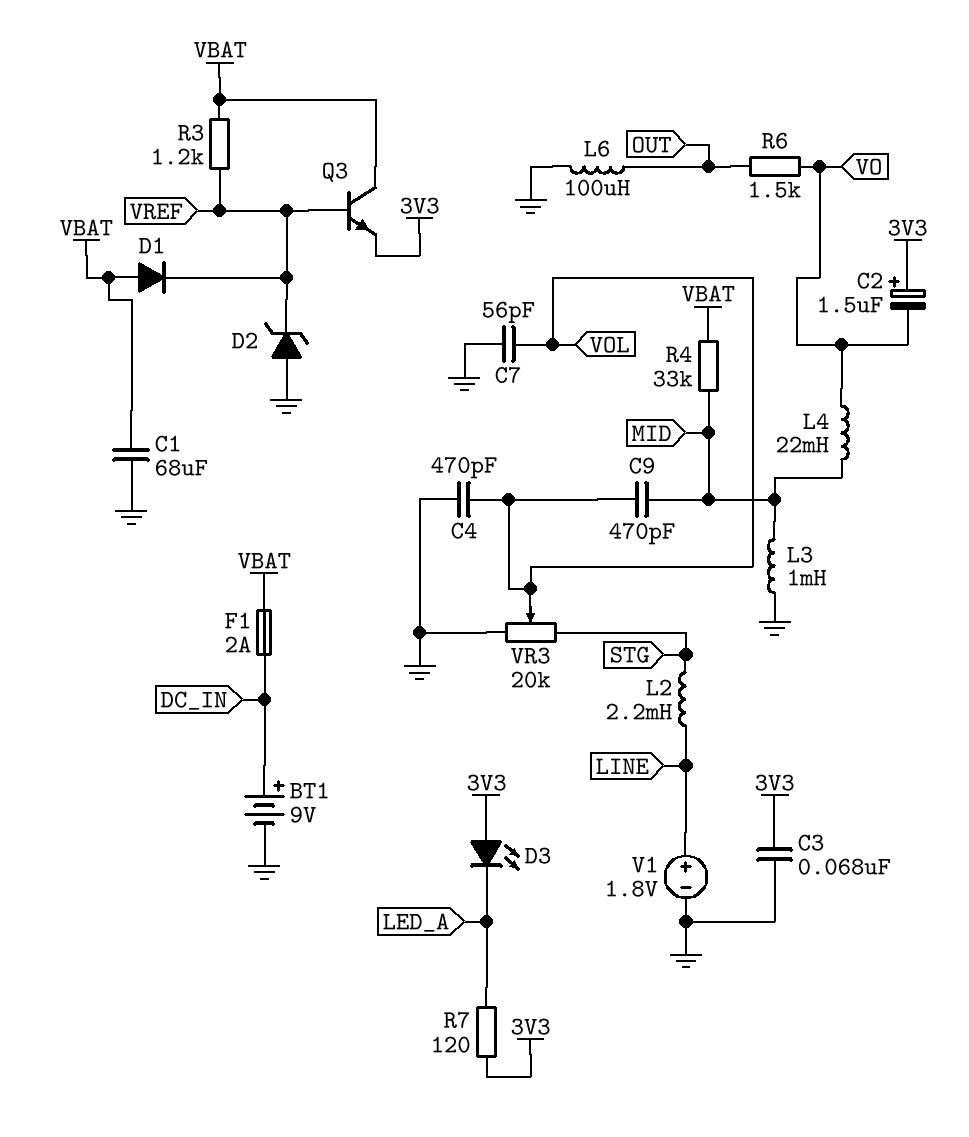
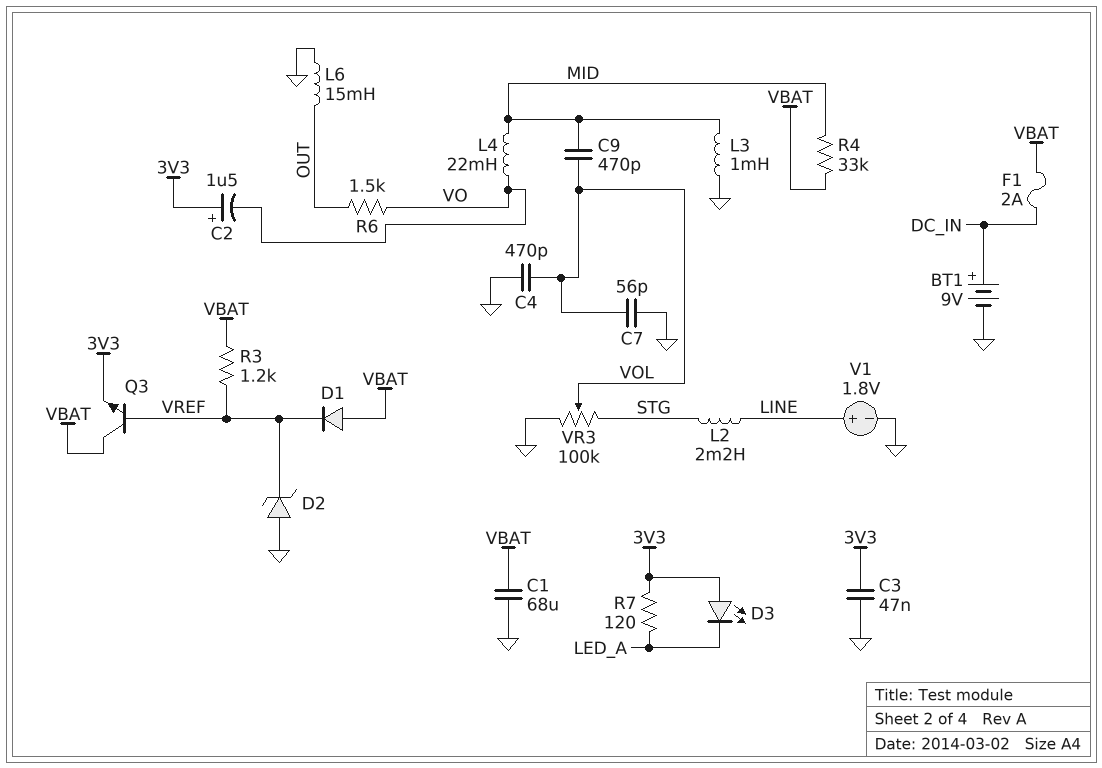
C3: 68nF (3V3, GND) -> 47nF (3V3, GND)
L6: 100uH (GND, OUT) -> 15mH (GND, OUT)
VR3: 20k (GND, STG, wiper VOL) -> 100k (GND, STG, wiper VOL)

